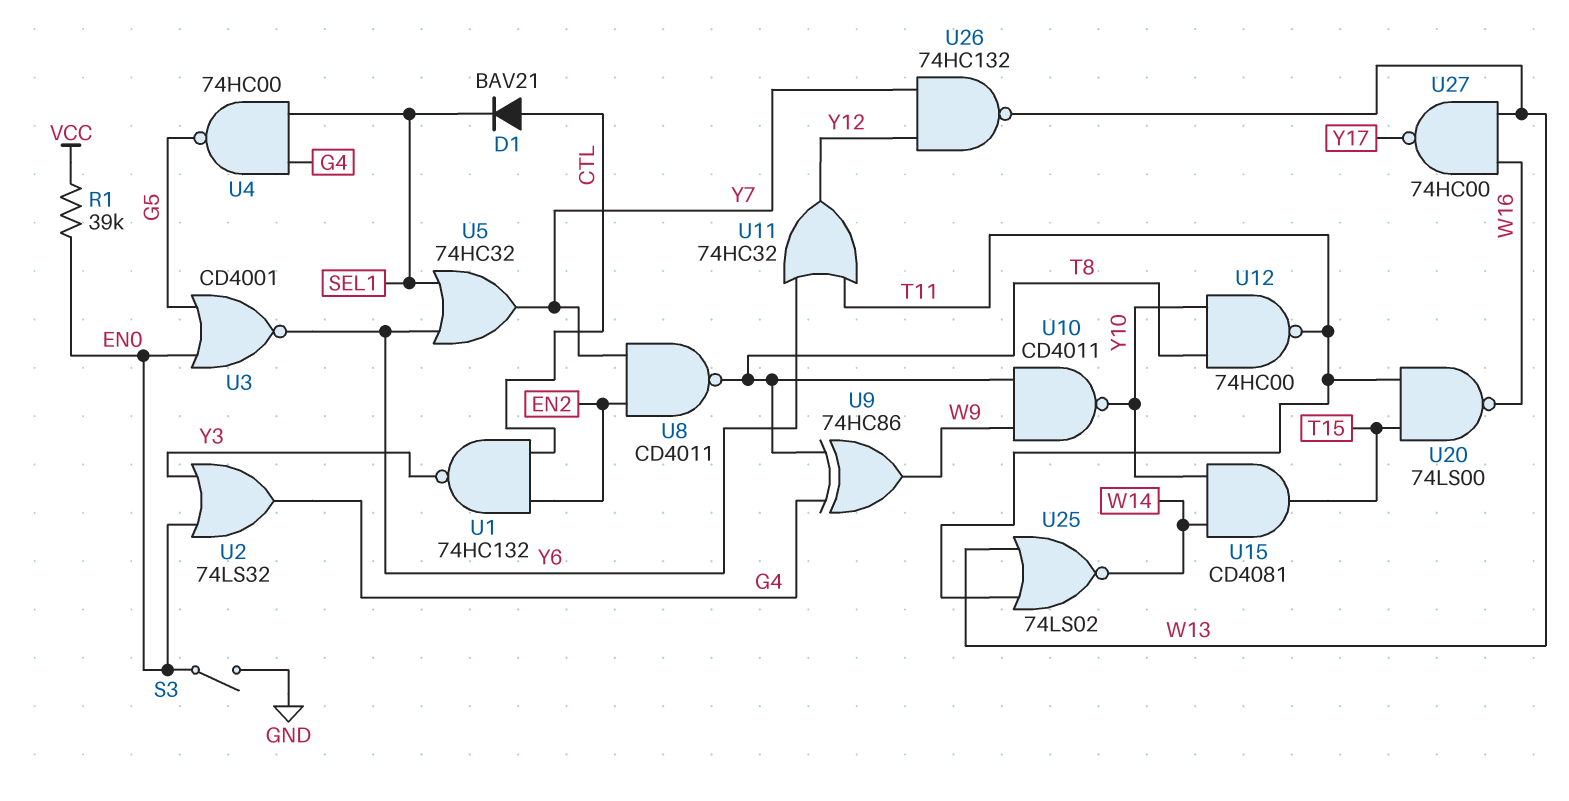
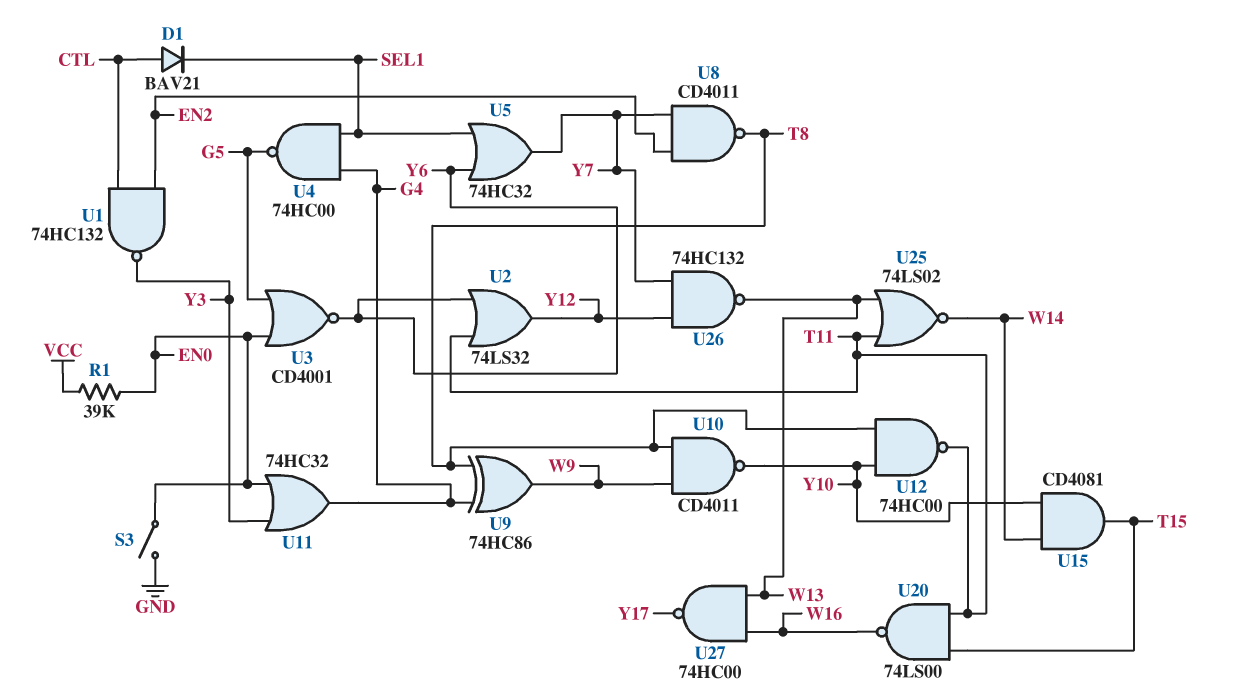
U2: OR 74LS32 (in EN0, in Y3, out G4) -> OR 74LS32 (in T11, in Y6, out Y12)
U11: OR 74HC32 (in T11, in Y6, out Y12) -> OR 74HC32 (in EN0, in Y3, out G4)

